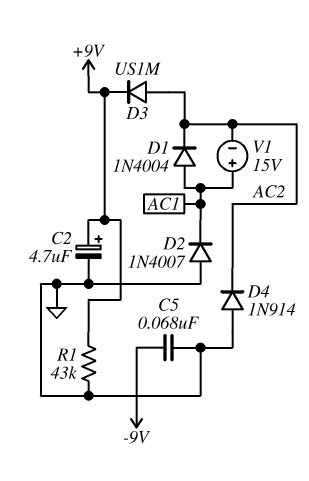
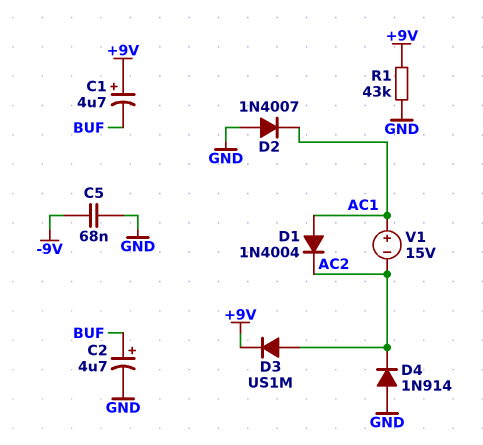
C1: none -> 4.7uF (plus +9V, minus BUF)
C2: 4.7uF (plus +9V, minus GND) -> 4.7uF (plus BUF, minus GND)

